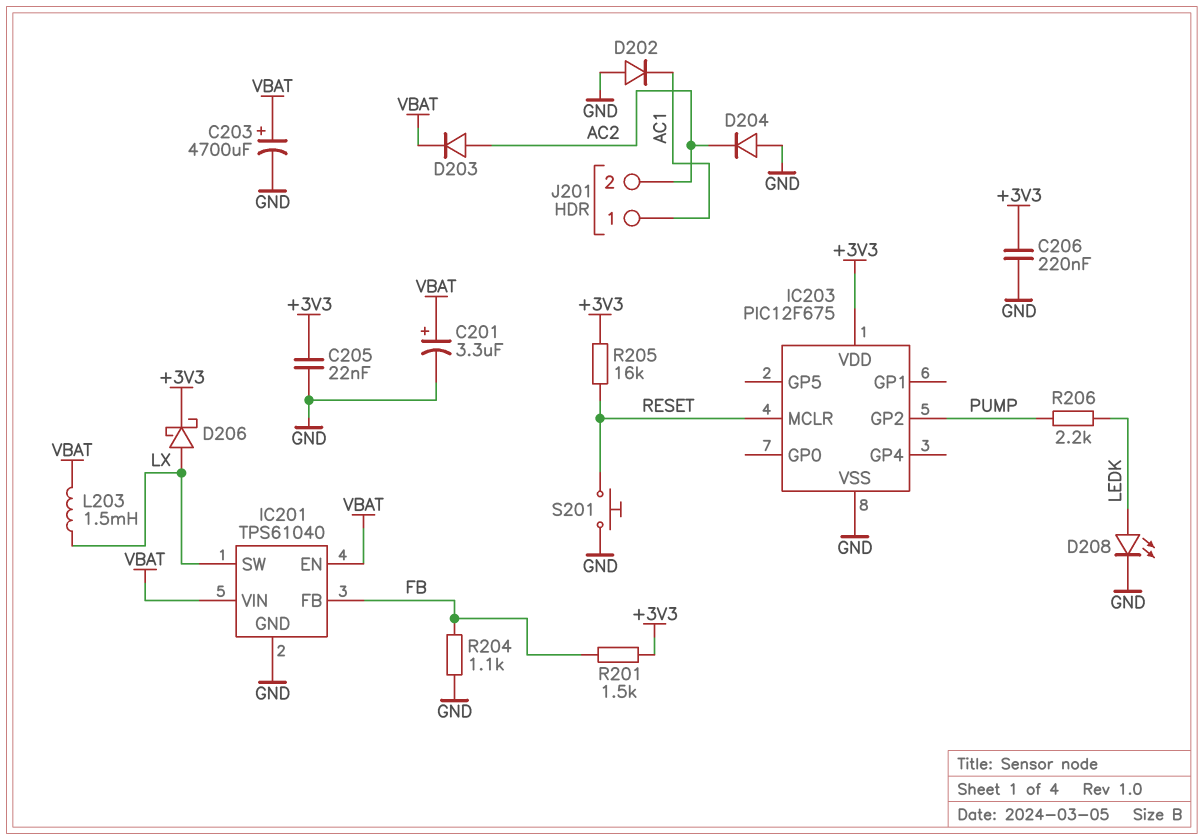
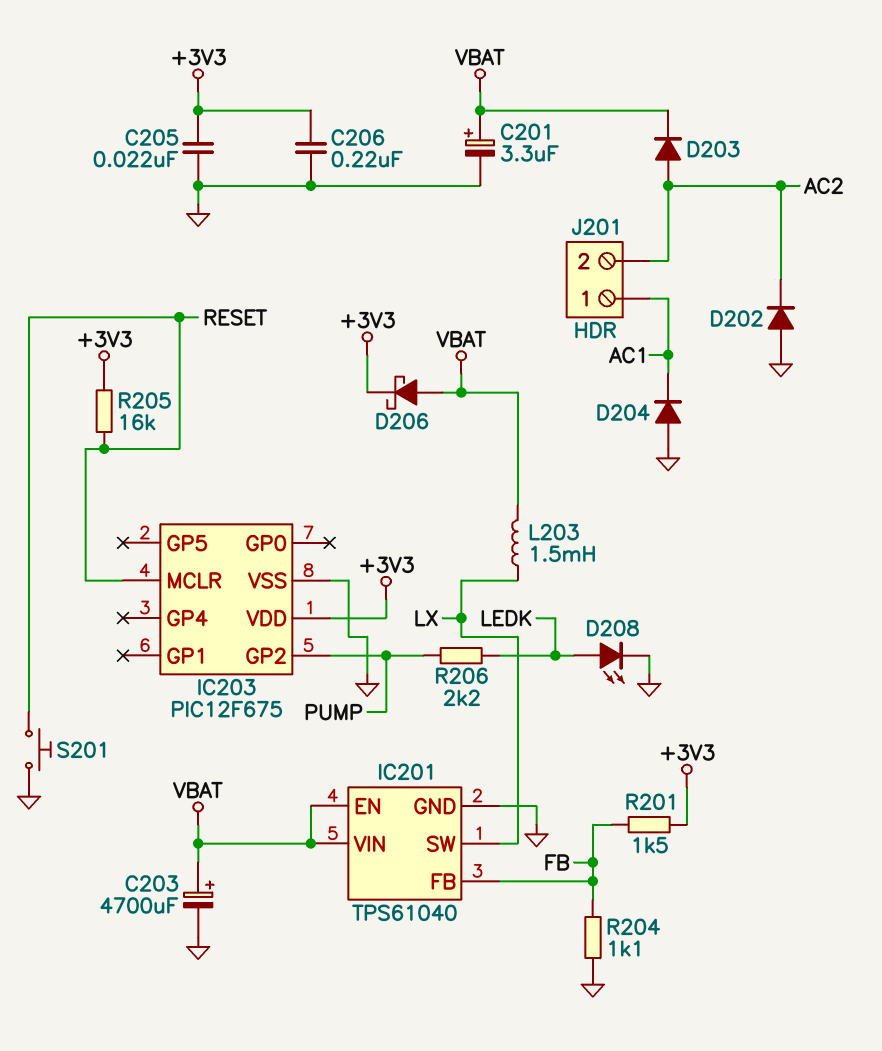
D202: diode (A GND, K AC1) -> diode (A GND, K AC2)
D204: diode (A GND, K AC2) -> diode (A GND, K AC1)
D206: schottky (A LX, K +3V3) -> schottky (A VBAT, K +3V3)

